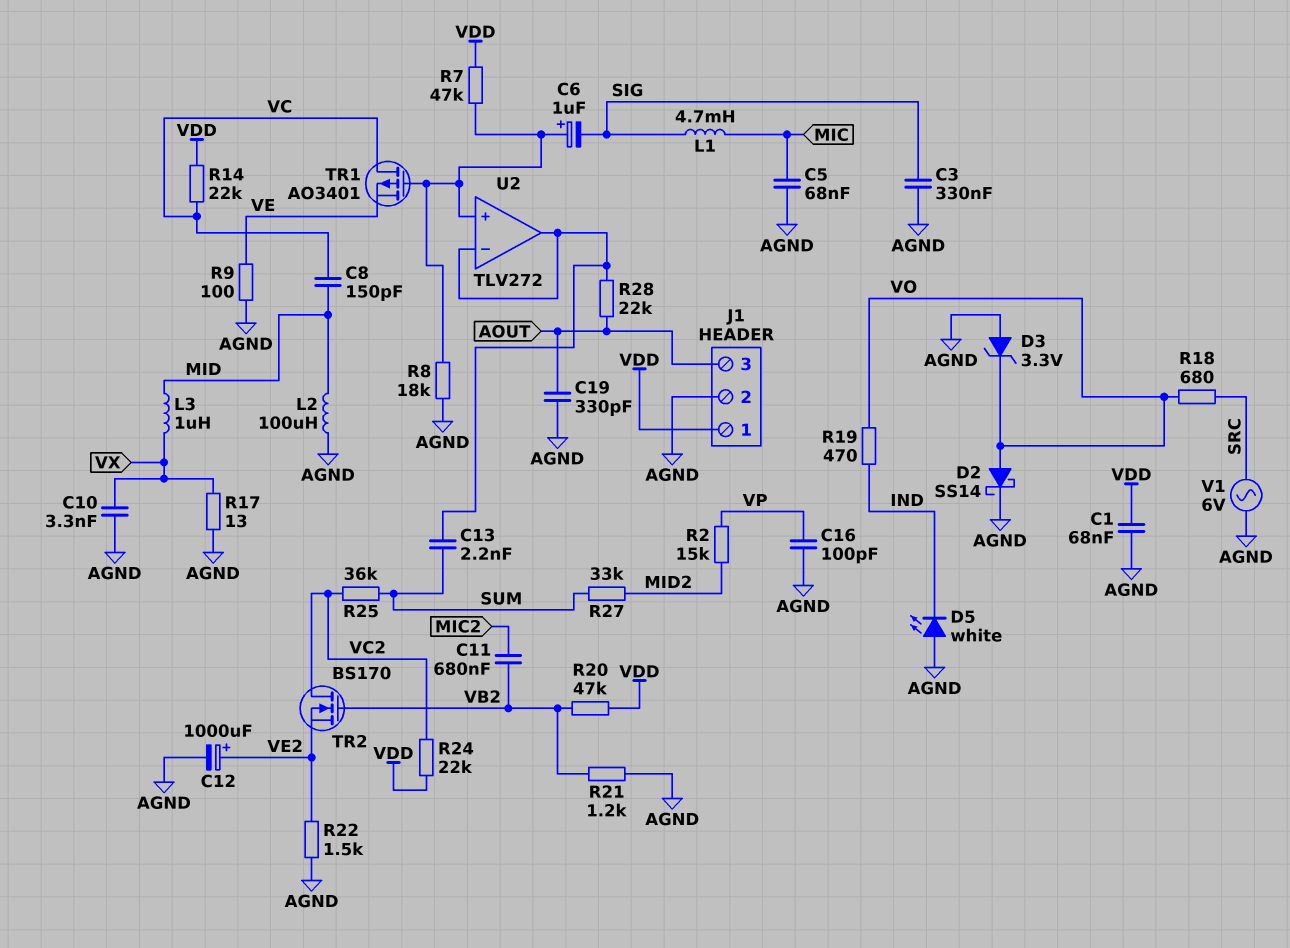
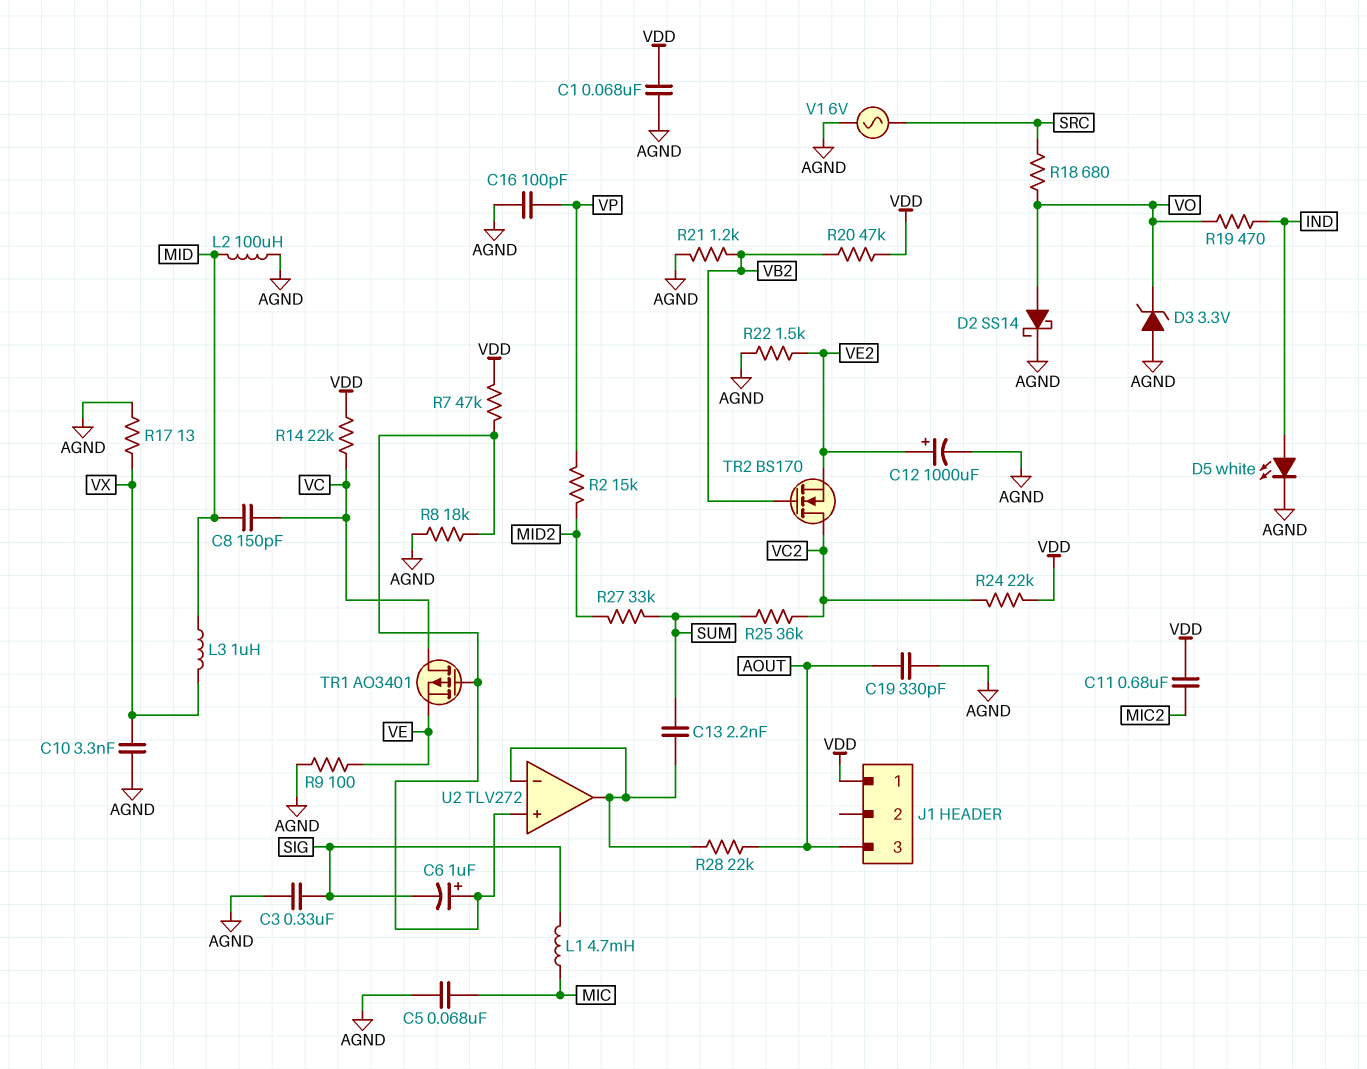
C11: 680nF (MIC2, VB2) -> 680nF (MIC2, VDD)
D5: LED white (A AGND, K IND) -> LED white (A IND, K AGND)
J1 pin 2: AGND -> none

